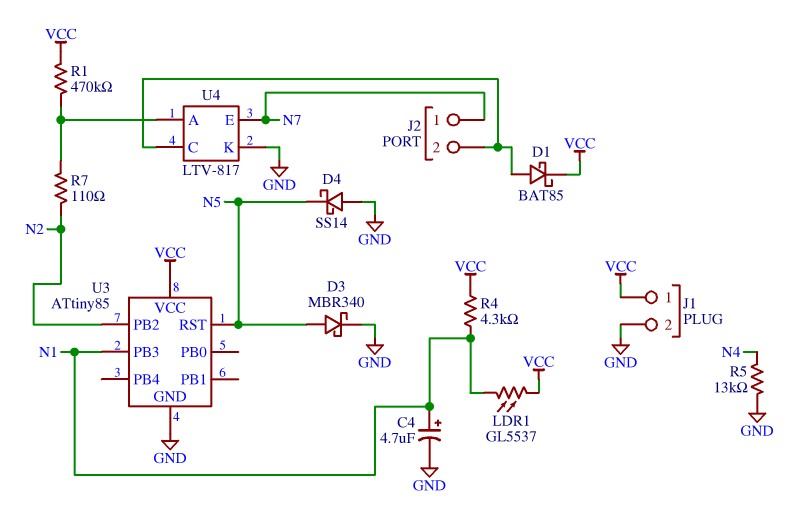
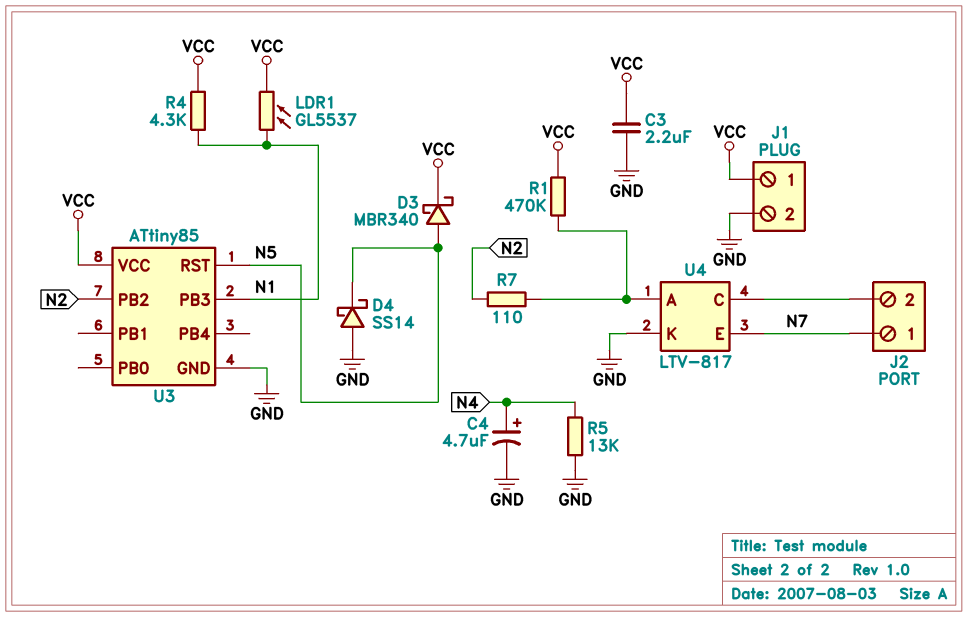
C3: none -> 2.2uF (GND, VCC)
C4: 4.7uF (plus N1, minus GND) -> 4.7uF (plus N4, minus GND)
D1: schottky BAT85 (A J2/2, K VCC) -> none
D3: schottky MBR340 (A N5, K GND) -> schottky MBR340 (A N5, K VCC)

